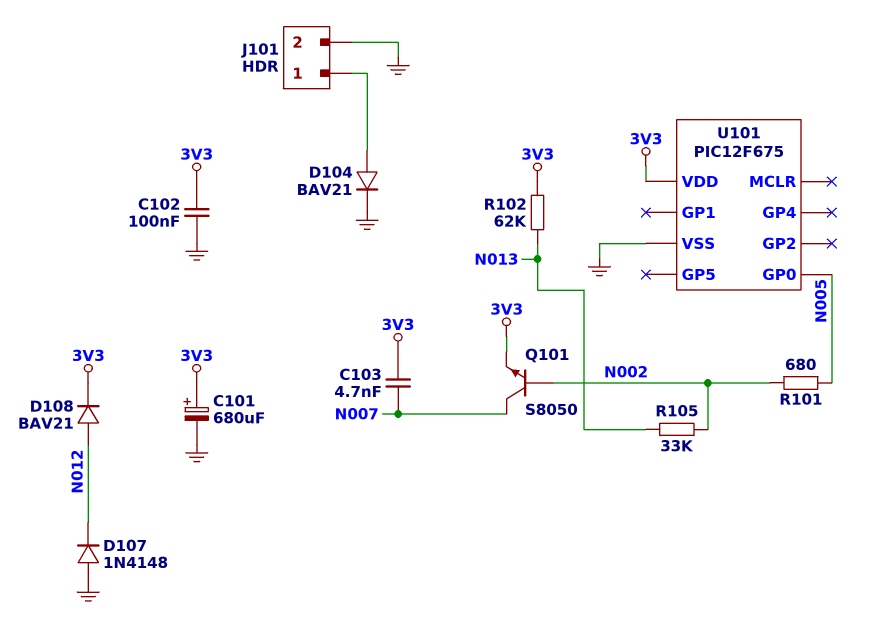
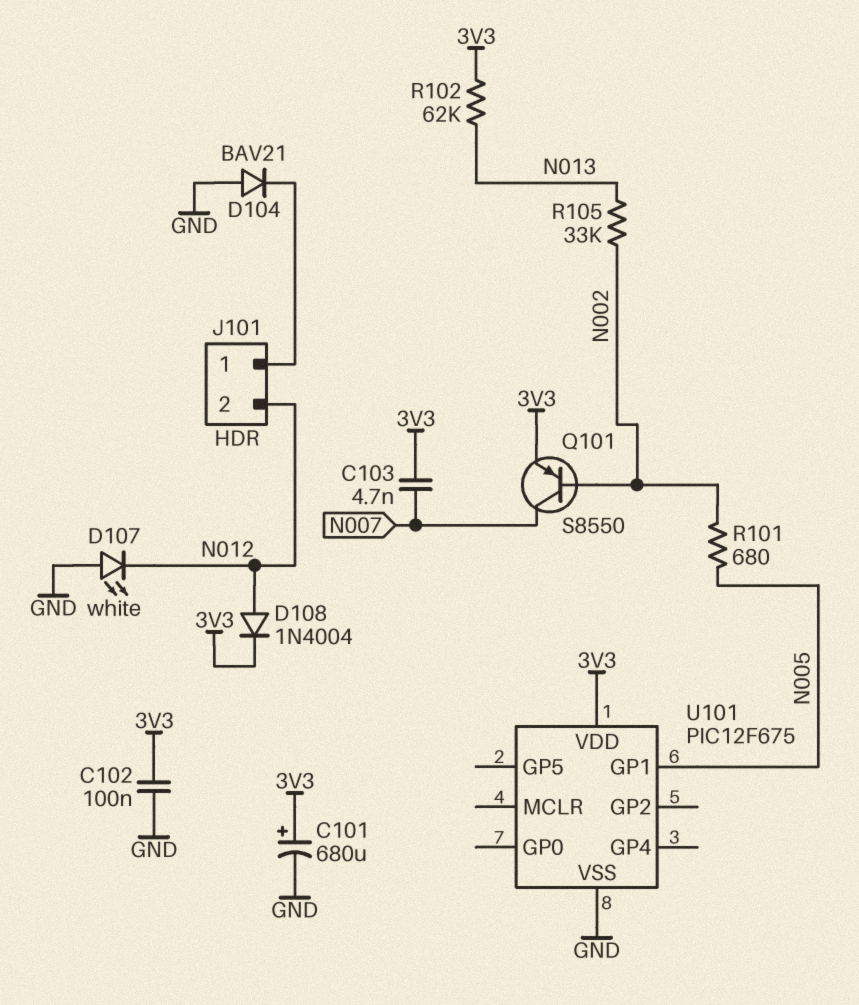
D104: diode BAV21 (A J101/1, K GND) -> diode BAV21 (A GND, K J101/1)
D107: diode 1N4148 (A GND, K N012) -> LED white (A GND, K N012)
D108: diode BAV21 (A N012, K 3V3) -> diode 1N4004 (A N012, K 3V3)
J101 pin 2: GND -> N012
Q101: NPN S8050 (B N002, C N007, E 3V3) -> PNP S8550 (B N002, C N007, E 3V3)
U101 pin GP0: N005 -> none
U101 pin GP1: none -> N005

